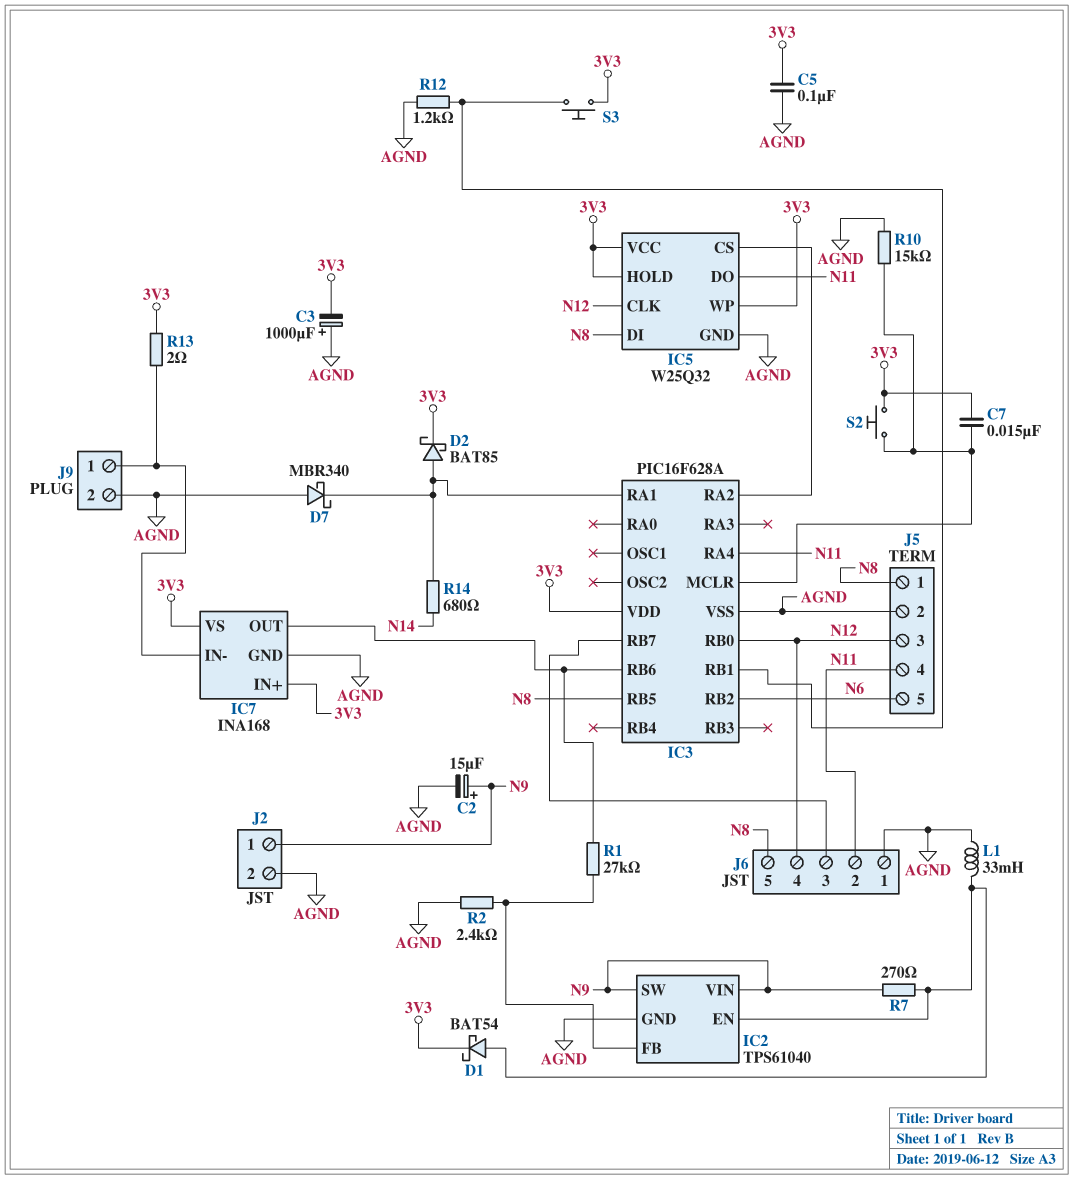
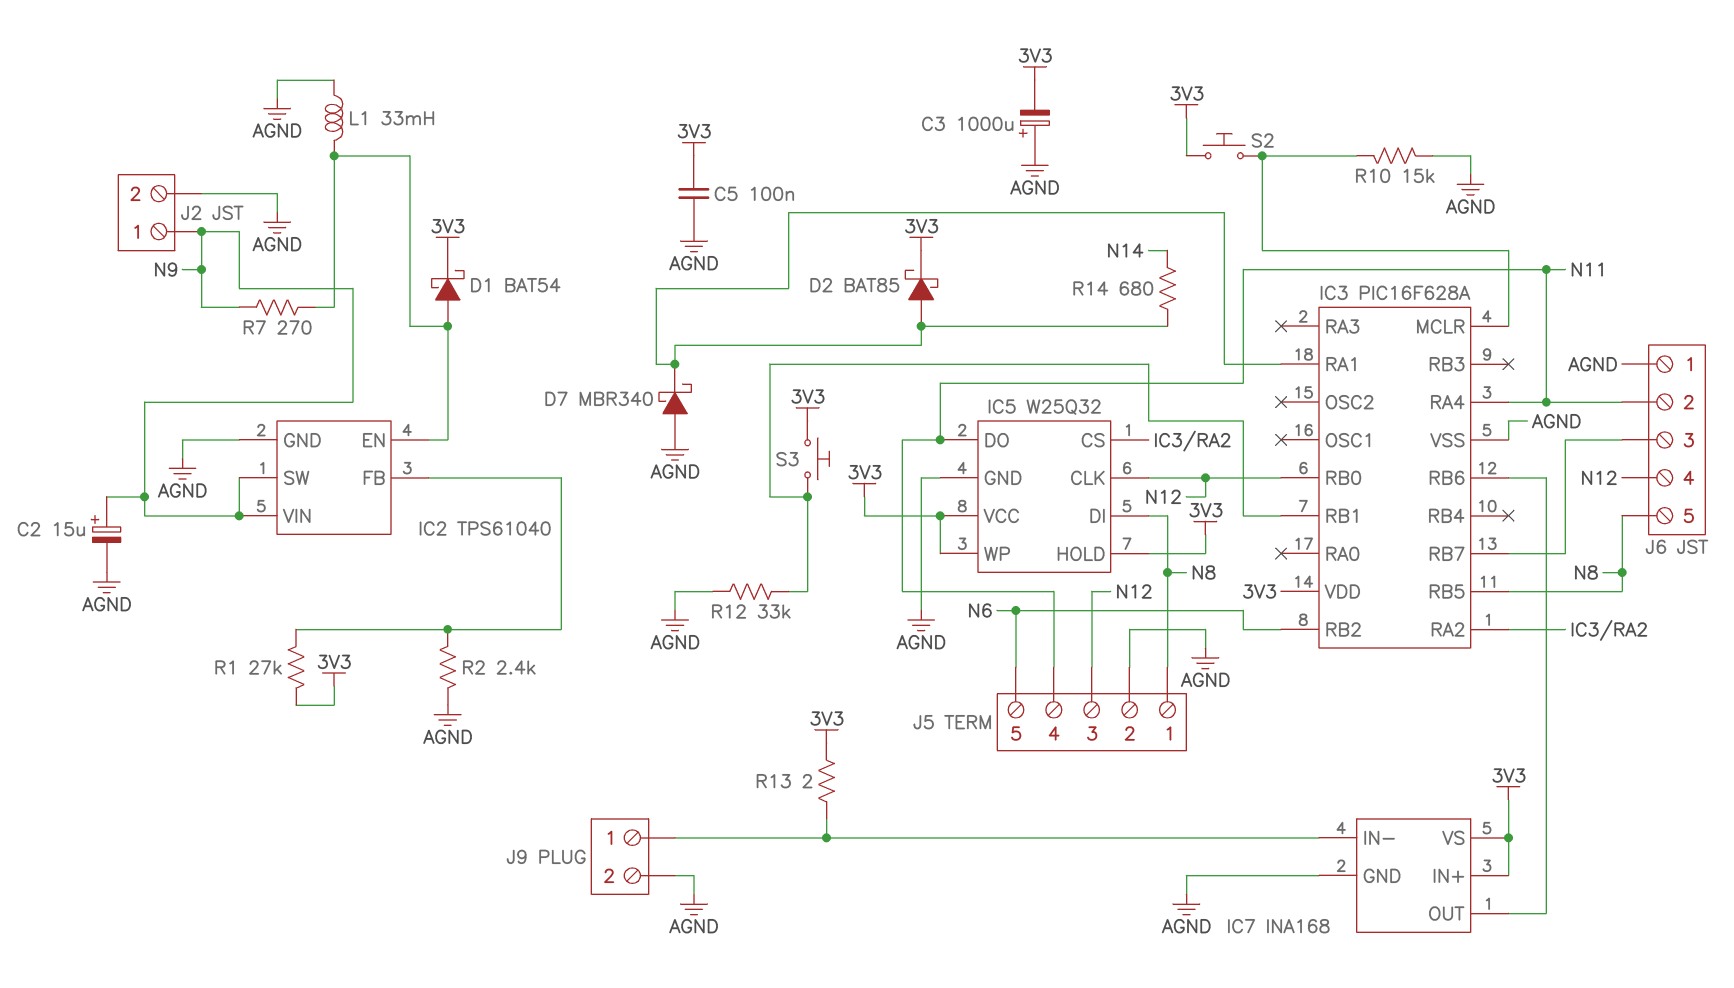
C7: 15nF (3V3, IC3/MCLR) -> none
R1: 27k (IC2/FB, IC3/RB6) -> 27k (3V3, IC2/FB)
R12: 1.2k (AGND, IC3/RB1) -> 33k (AGND, IC3/RB1)

